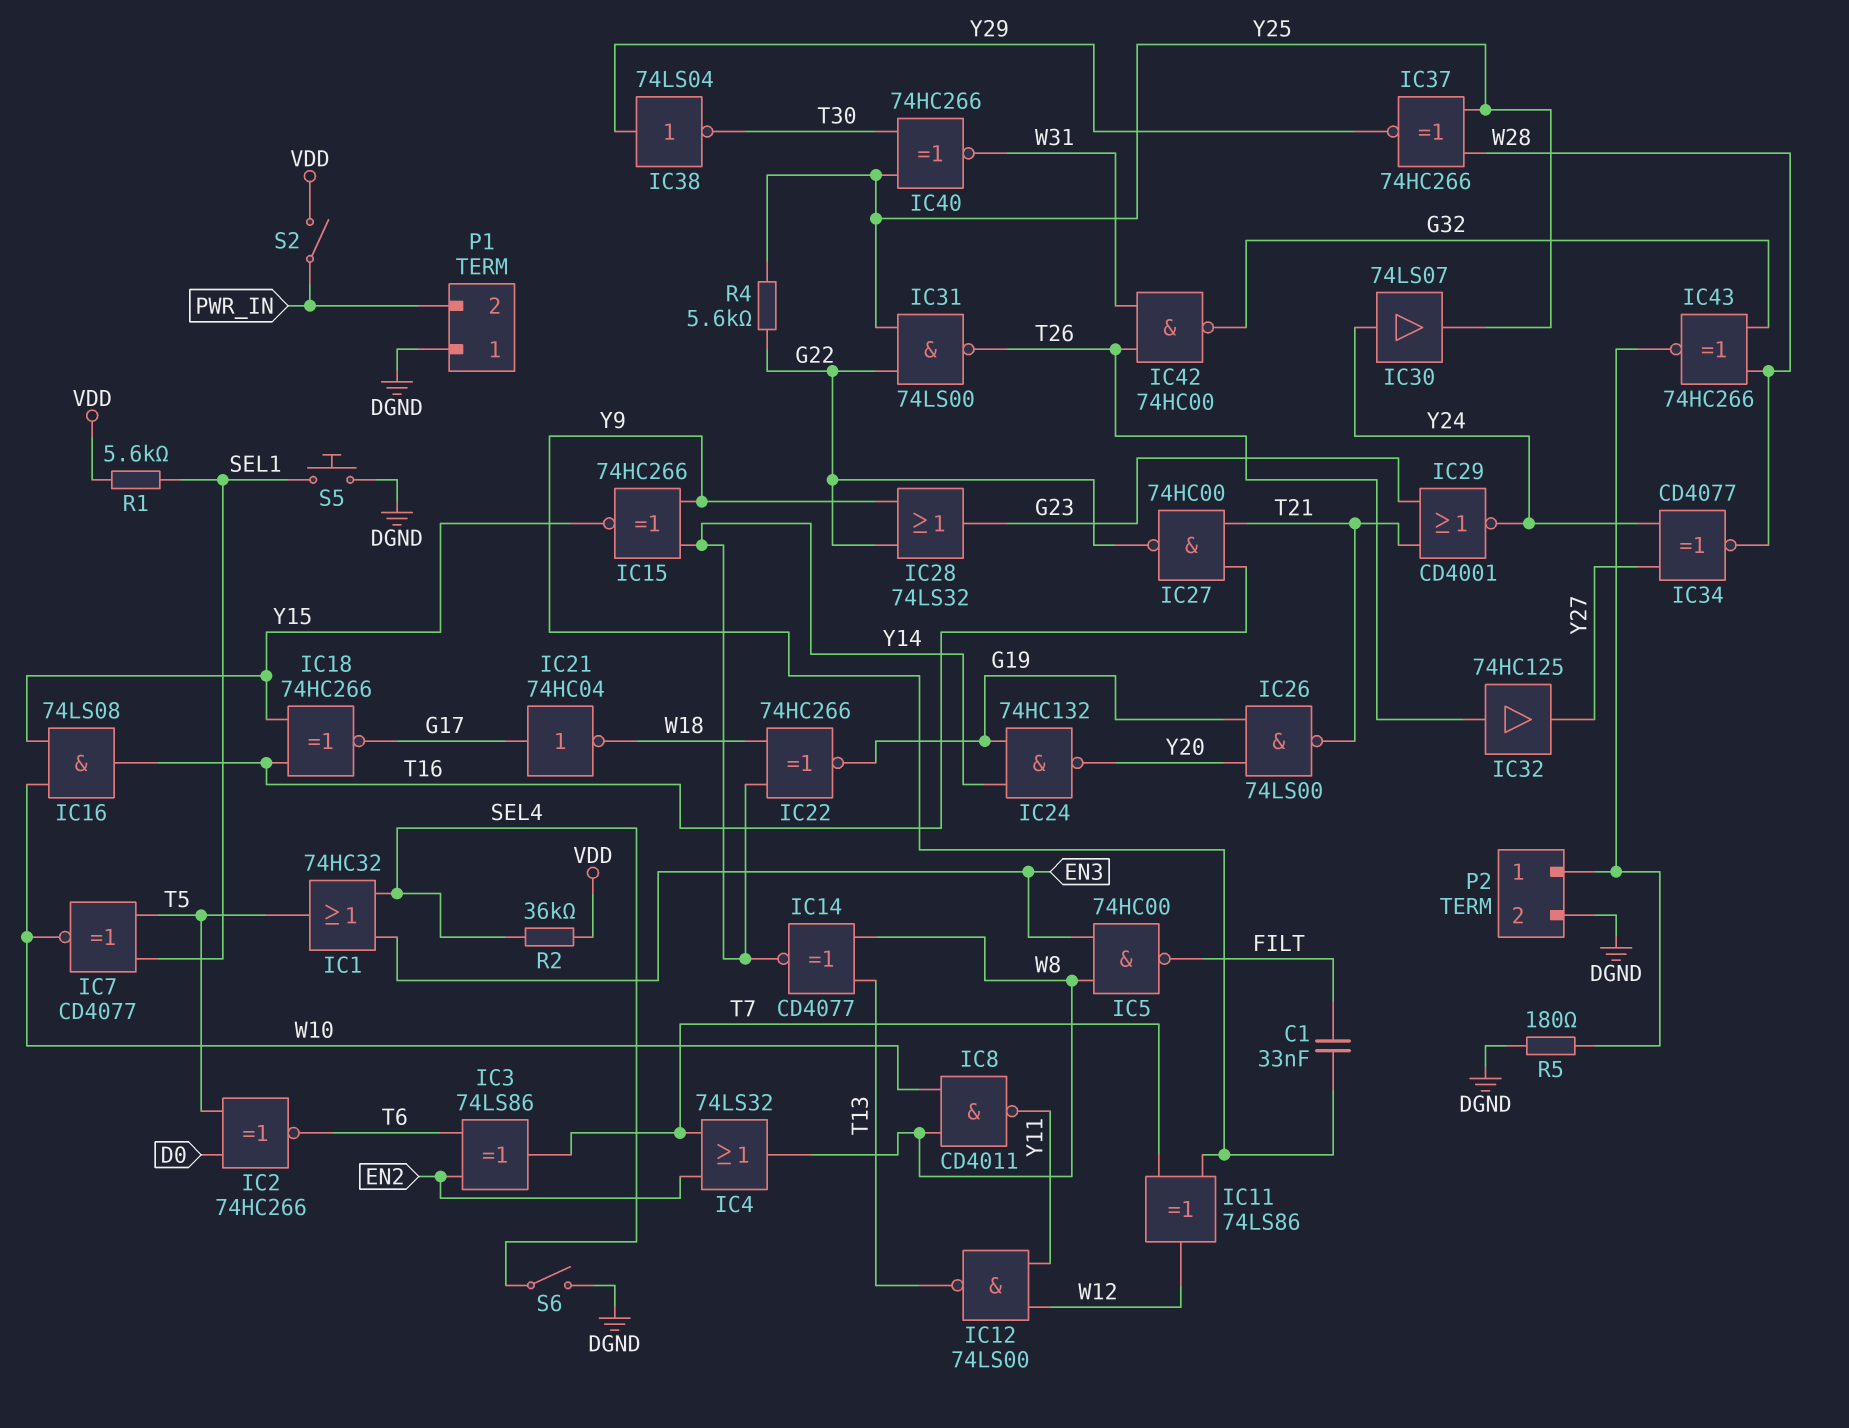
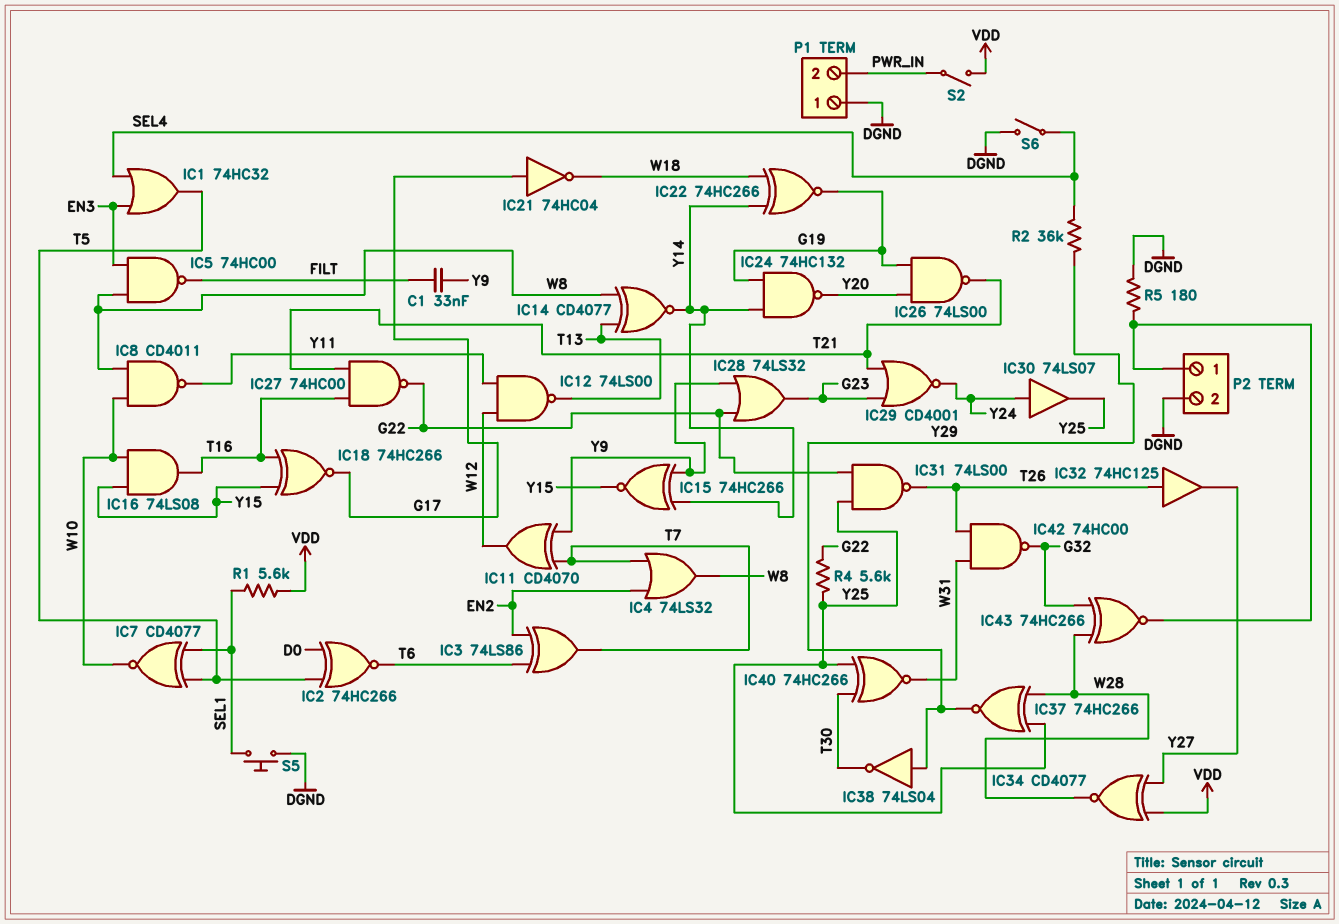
IC11: XOR 74LS86 (in T7, in Y9, out W12) -> XOR CD4070 (in T7, in Y9, out W12)
IC34: XNOR CD4077 (in Y24, in Y27, out W28) -> XNOR CD4077 (in VDD, in Y27, out W28)
R2: 36k (SEL4, VDD) -> 36k (SEL4, Y29)

